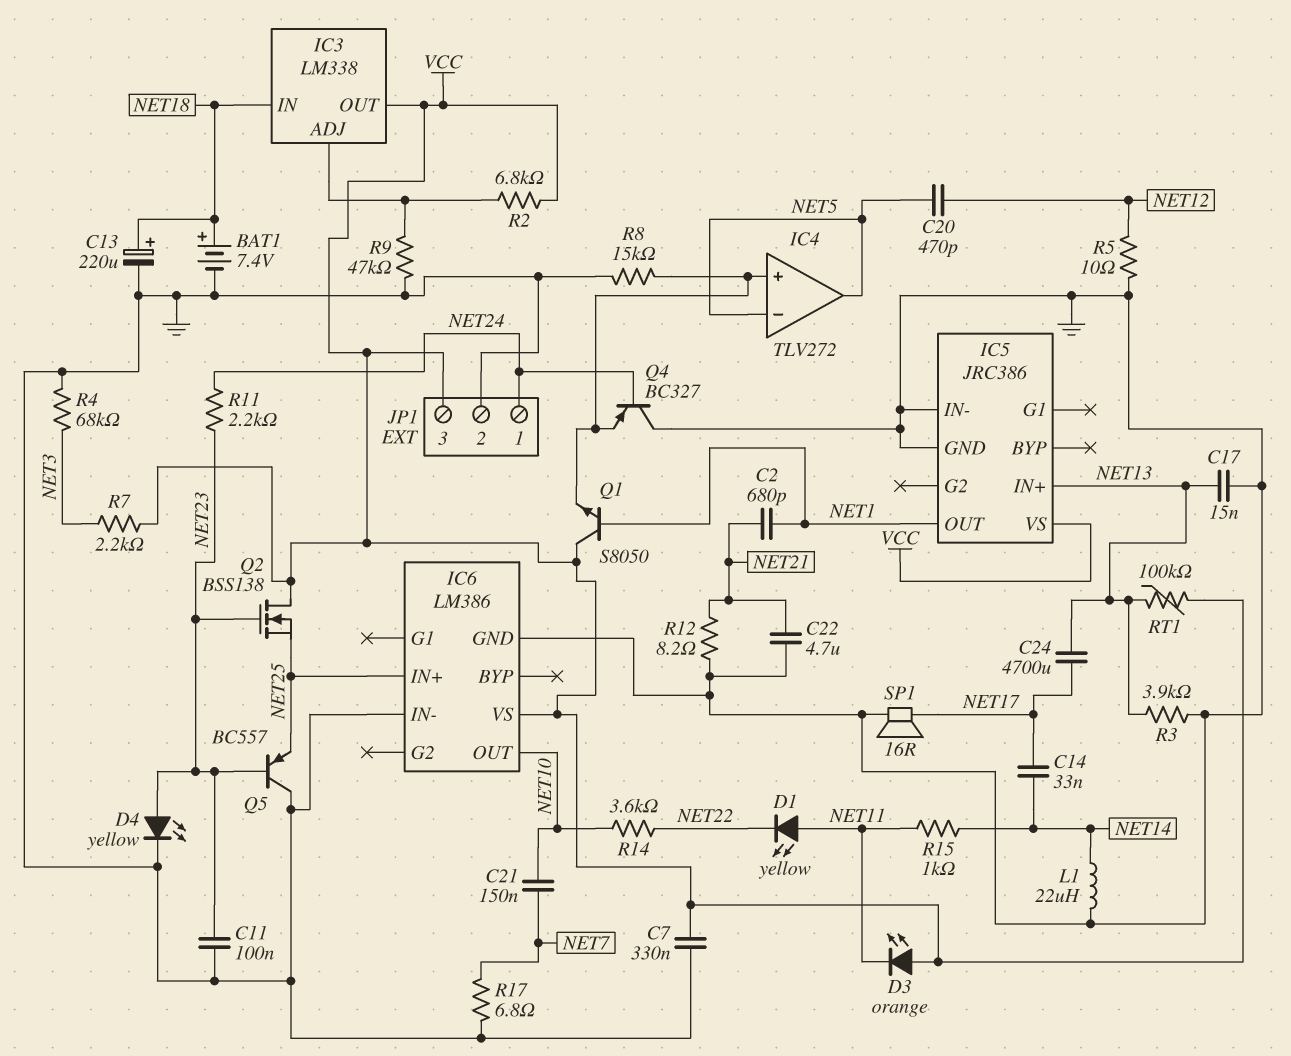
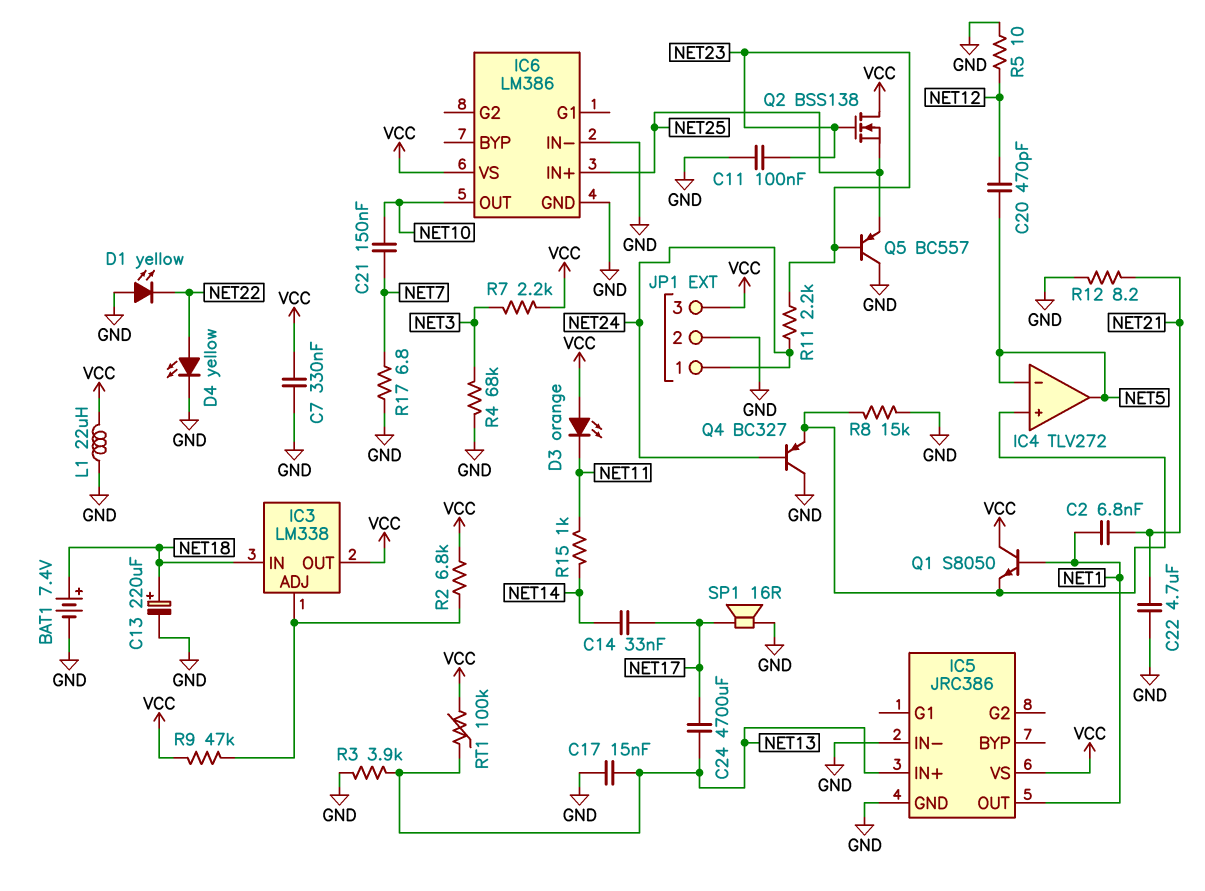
C2: 680pF (NET1, NET21) -> 6.8nF (NET1, NET21)
D1: LED yellow (A NET11, K NET22) -> LED yellow (A GND, K NET22)
D4: LED yellow (A NET23, K GND) -> LED yellow (A NET22, K GND)
L1: 22uH (GND, NET14) -> 22uH (GND, VCC)
R9: 47k (GND, IC3/ADJ) -> 47k (IC3/ADJ, VCC)
R14: 3.6k (NET10, NET22) -> none

